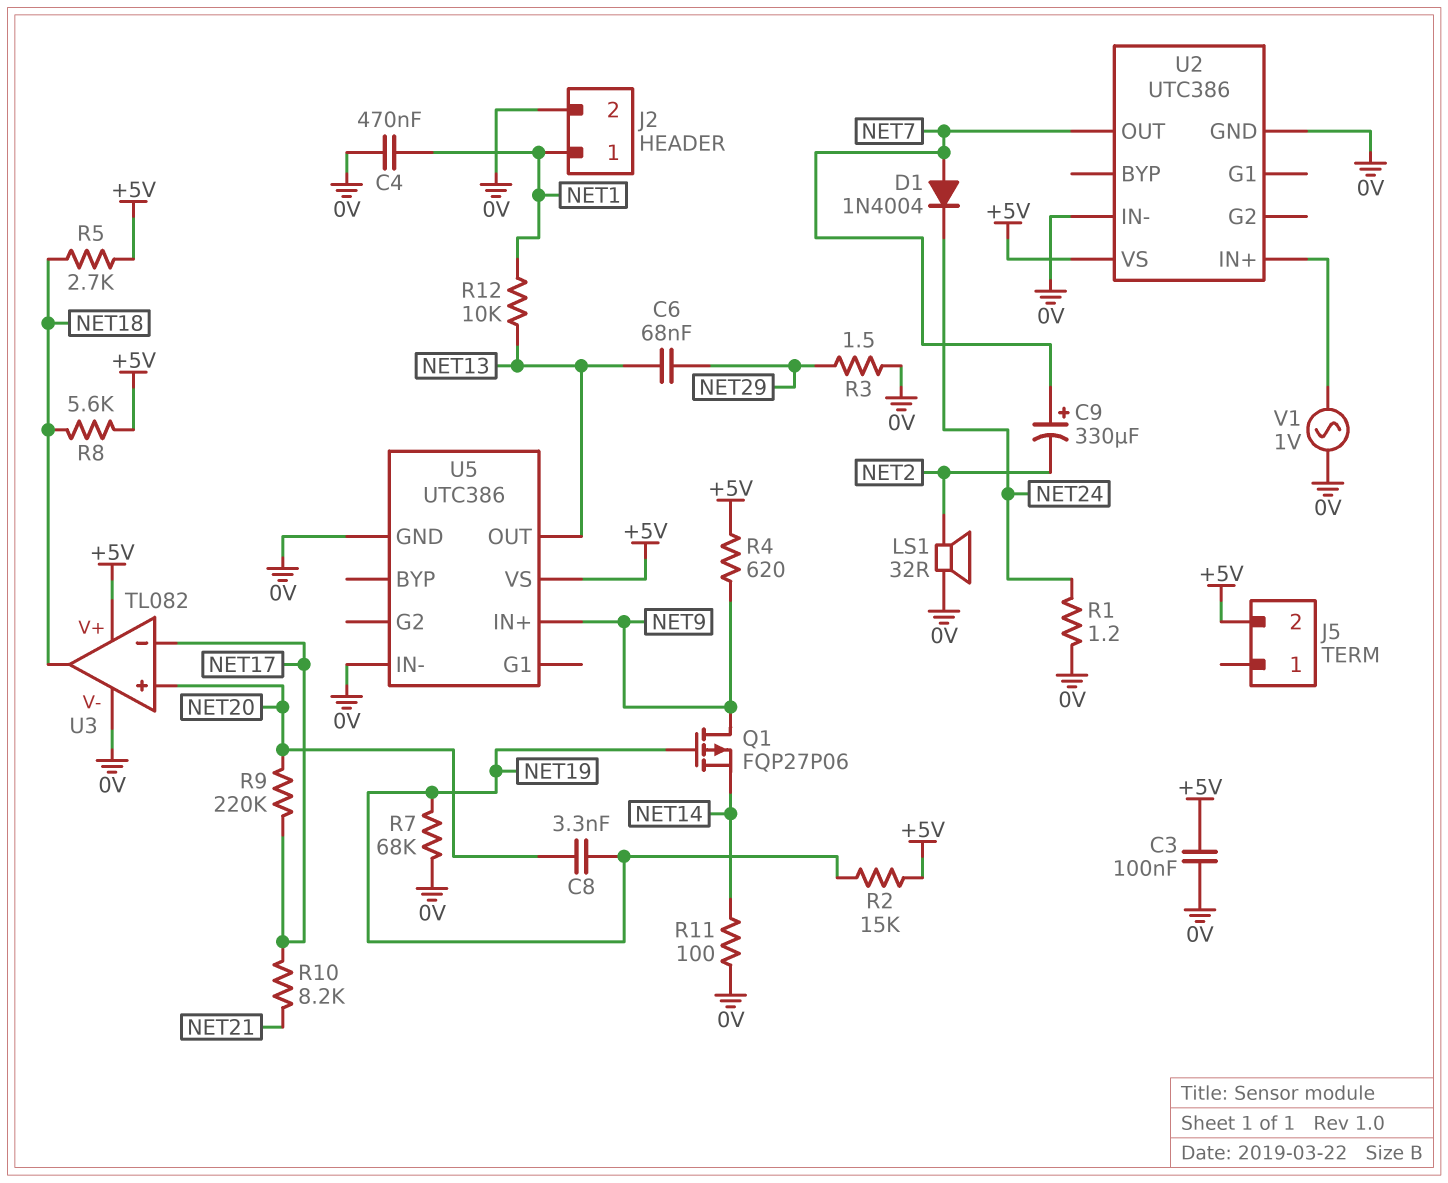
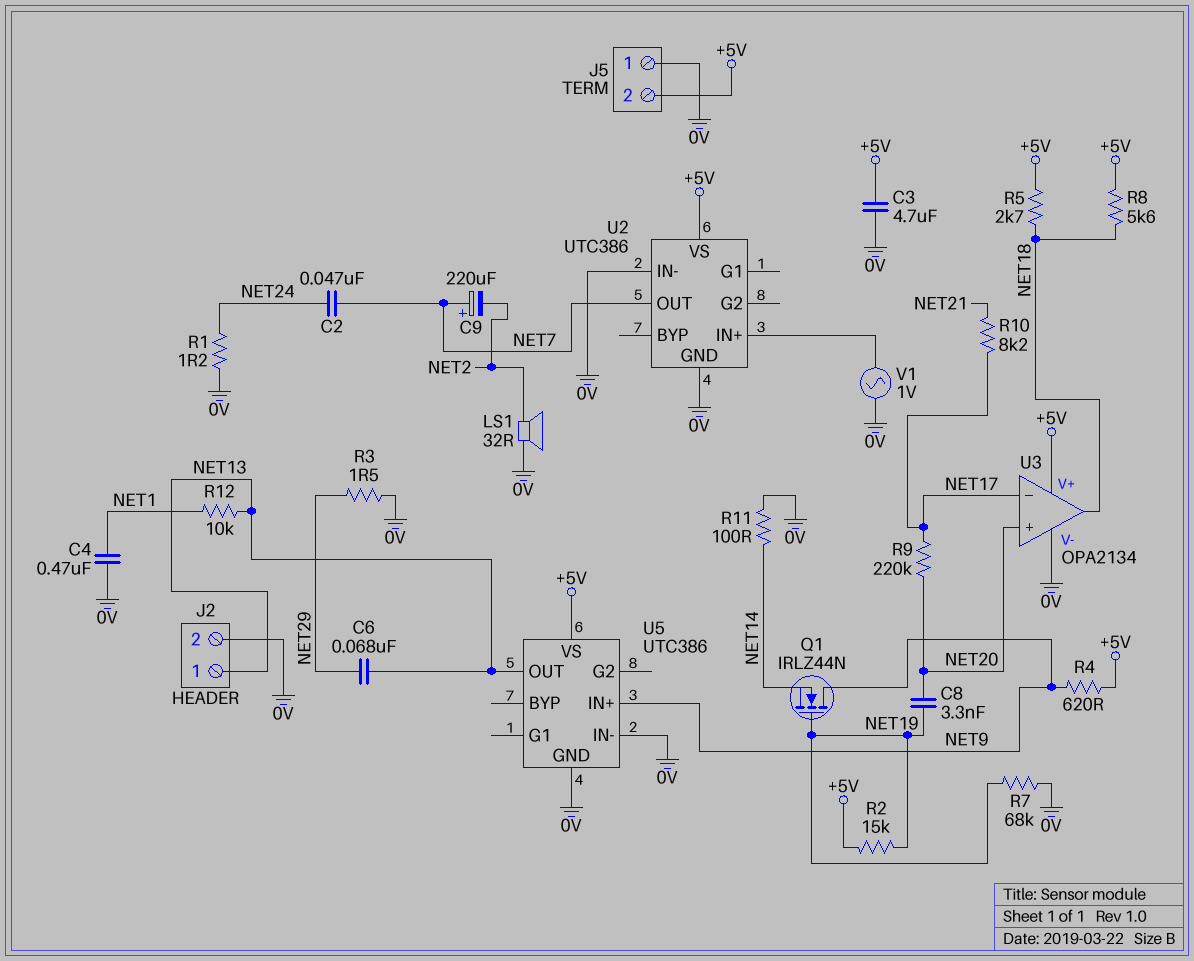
C2: none -> 47nF (NET7, NET24)
C3: 100nF (+5V, 0V) -> 4.7uF (+5V, 0V)
C9: 330uF (plus NET7, minus NET2) -> 220uF (plus NET7, minus NET2)
D1: diode 1N4004 (A NET7, K NET24) -> none
J2 pin 1: NET1 -> NET13
J5 pin 1: none -> 0V
Q1: PMOS FQP27P06 (G NET19, D NET9, S NET14) -> NMOS IRLZ44N (G NET19, D NET9, S NET14)
U3: TL082 -> OPA2134

